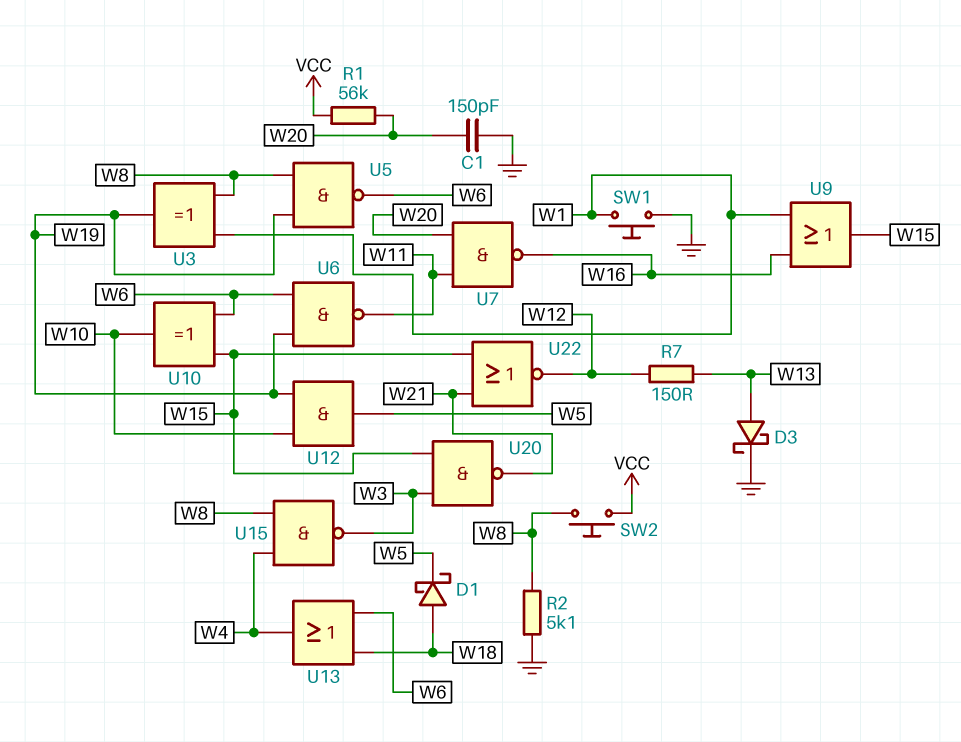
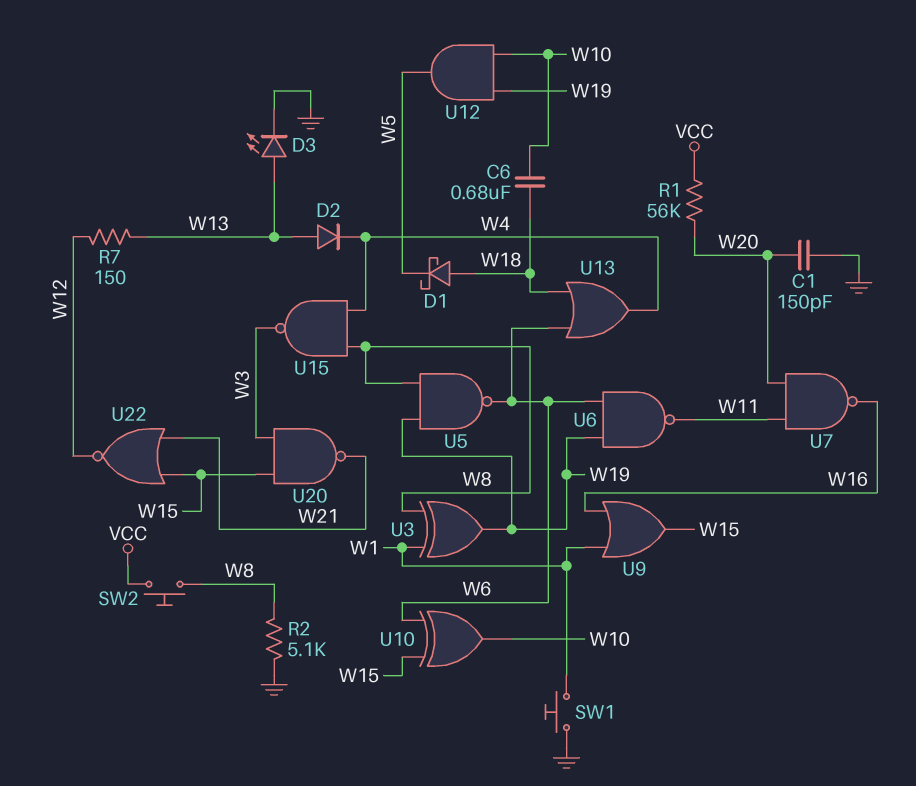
C6: none -> 680nF (W10, W18)
D2: none -> diode (A W13, K W4)
D3: schottky (A W13, K GND) -> LED (A W13, K GND)

